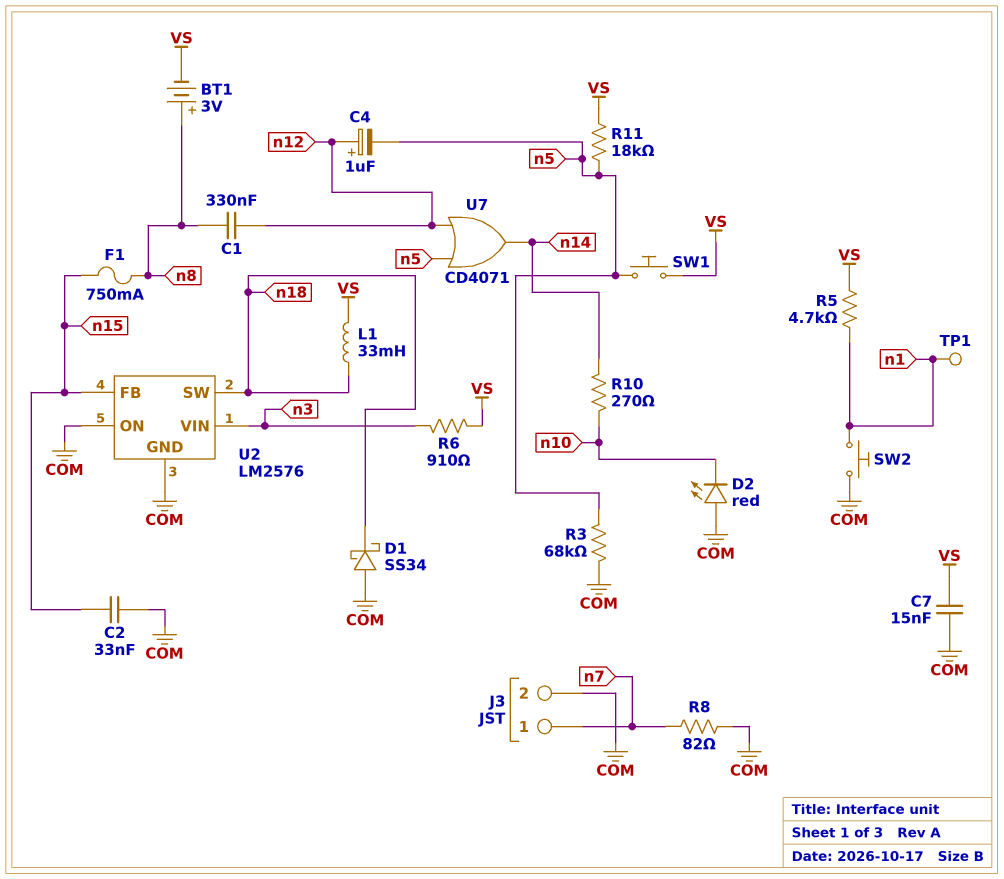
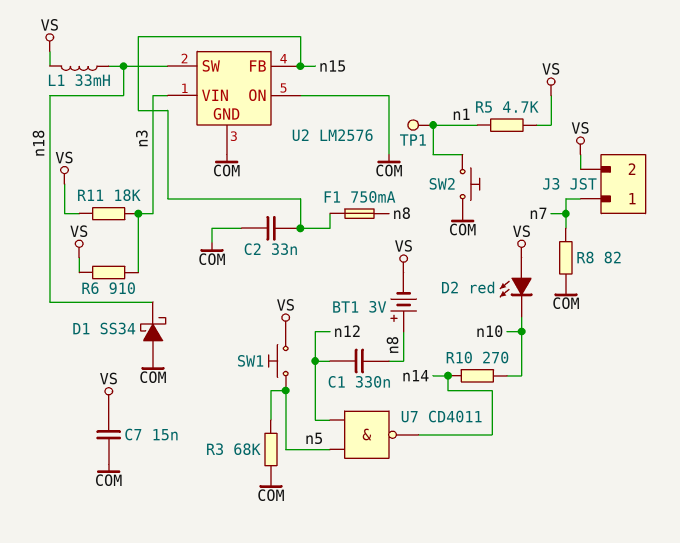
C4: 1uF (plus n12, minus n5) -> none
D2: LED red (A COM, K n10) -> LED red (A VS, K n10)
J3 pin 2: COM -> VS
R11: 18k (VS, n5) -> 18k (VS, n3)
U7: OR CD4071 (in n5, in n12, out n14) -> NAND CD4011 (in n5, in n12, out n14)

